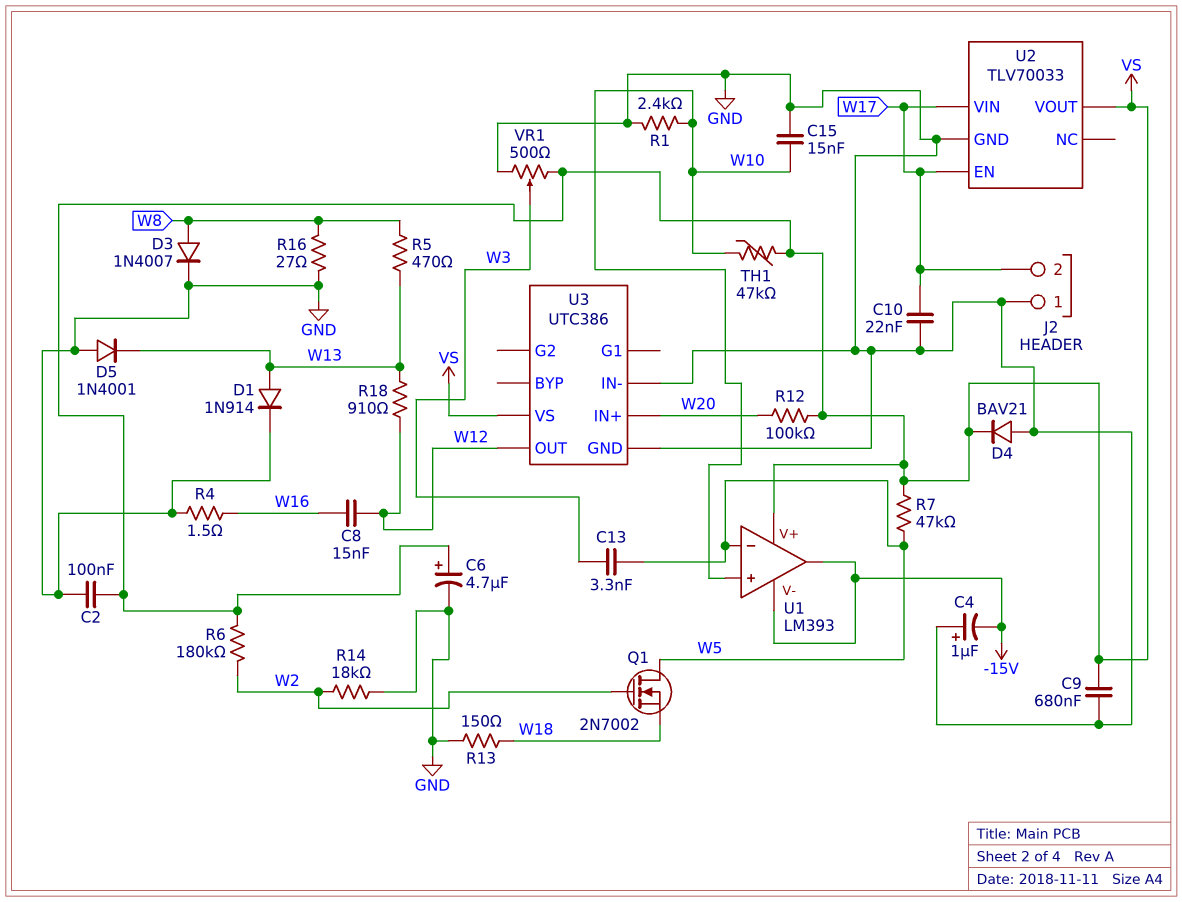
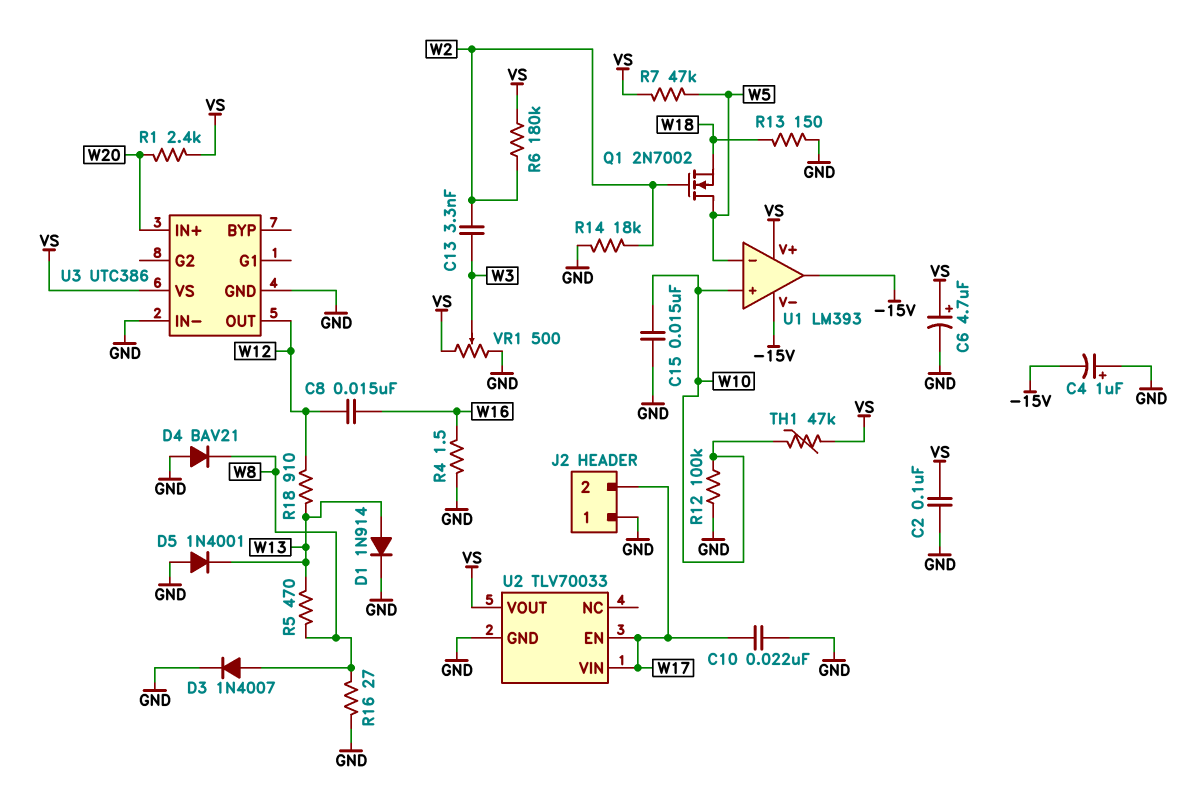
C9: 680nF (GND, VS) -> none
C13: 3.3nF (W3, W5) -> 3.3nF (W2, W3)
D4: diode BAV21 (A GND, K VS) -> diode BAV21 (A GND, K W8)
R1: 2.4k (GND, W10) -> 2.4k (VS, W20)
R12: 100k (VS, W20) -> 100k (GND, W10)

